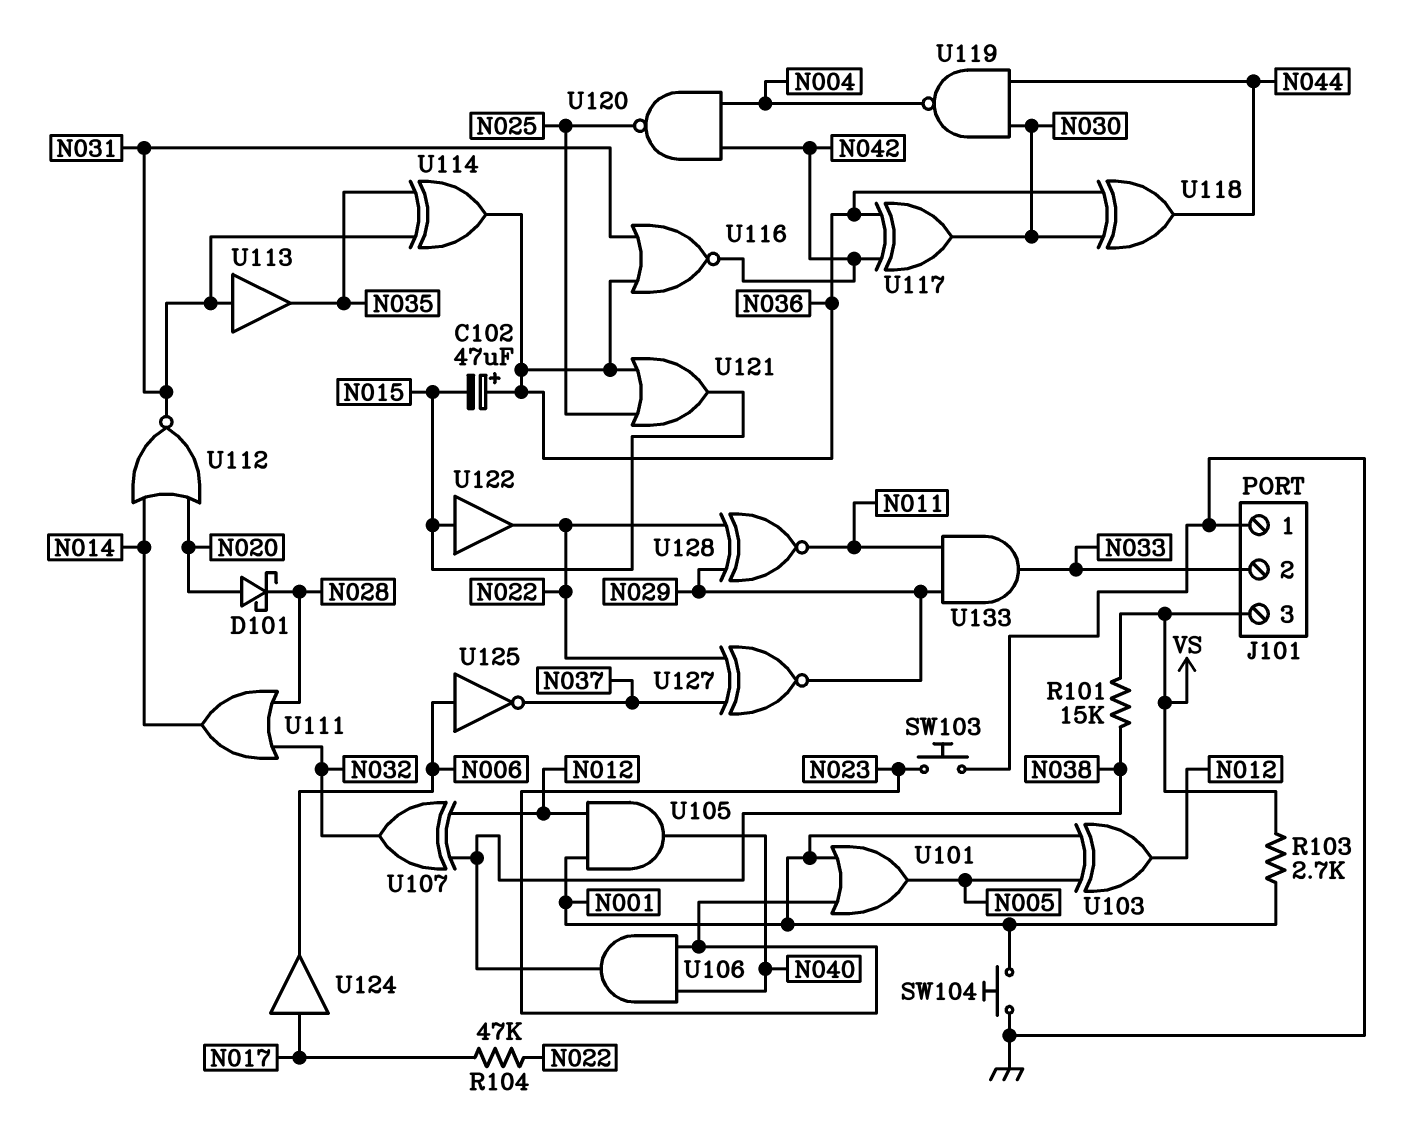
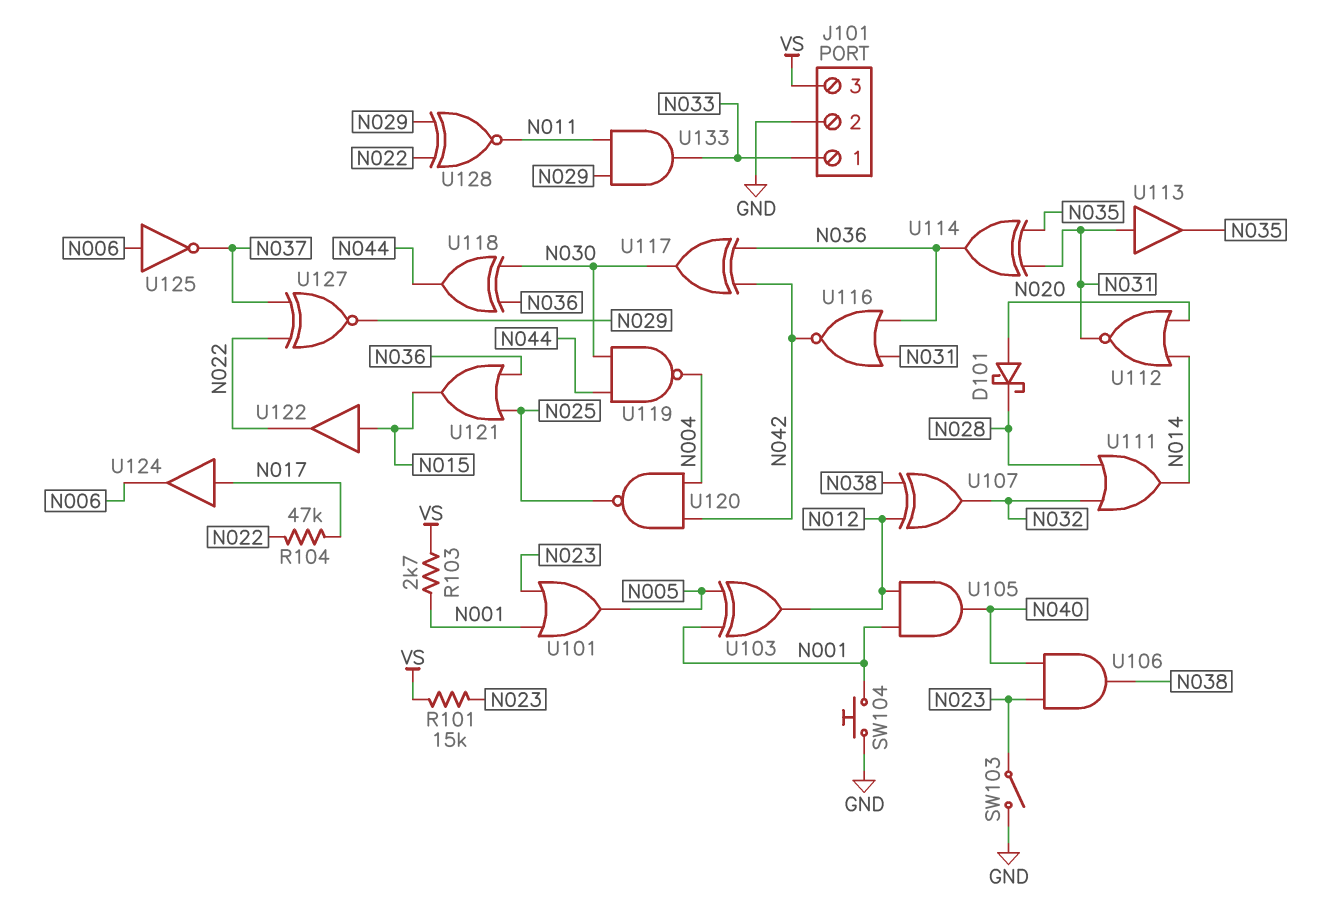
C102: 47uF (plus N036, minus N015) -> none
J101 pin 1: GND -> N033
J101 pin 2: N033 -> GND
R101: 15k (N038, VS) -> 15k (N023, VS)
SW103: button (GND, N023) -> switch (GND, N023)

